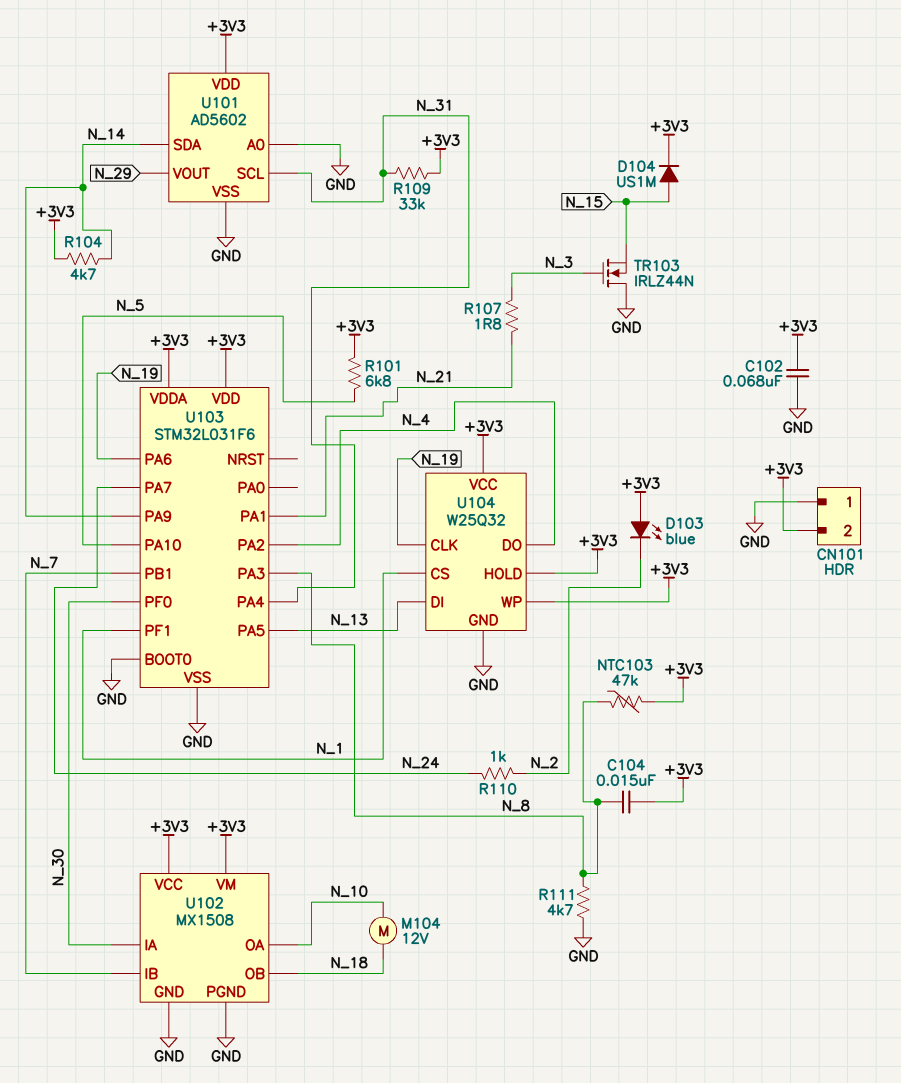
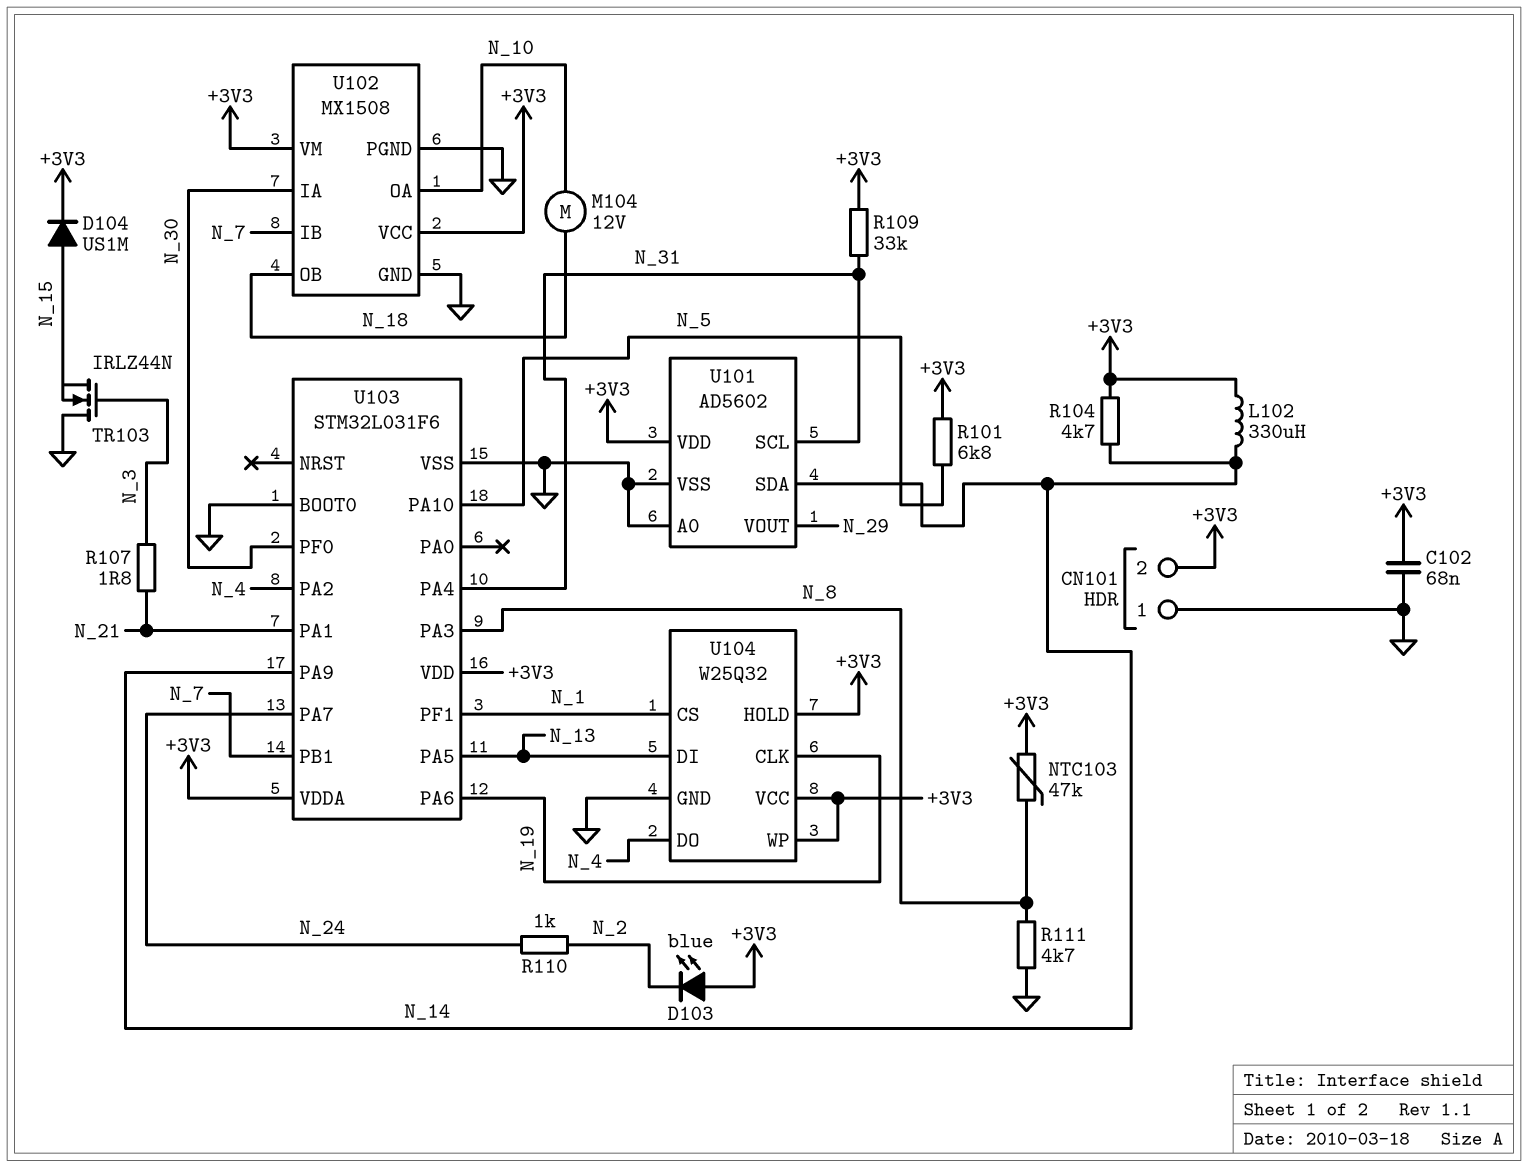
C104: 15nF (+3V3, N_8) -> none
L102: none -> 330uH (+3V3, N_14)

